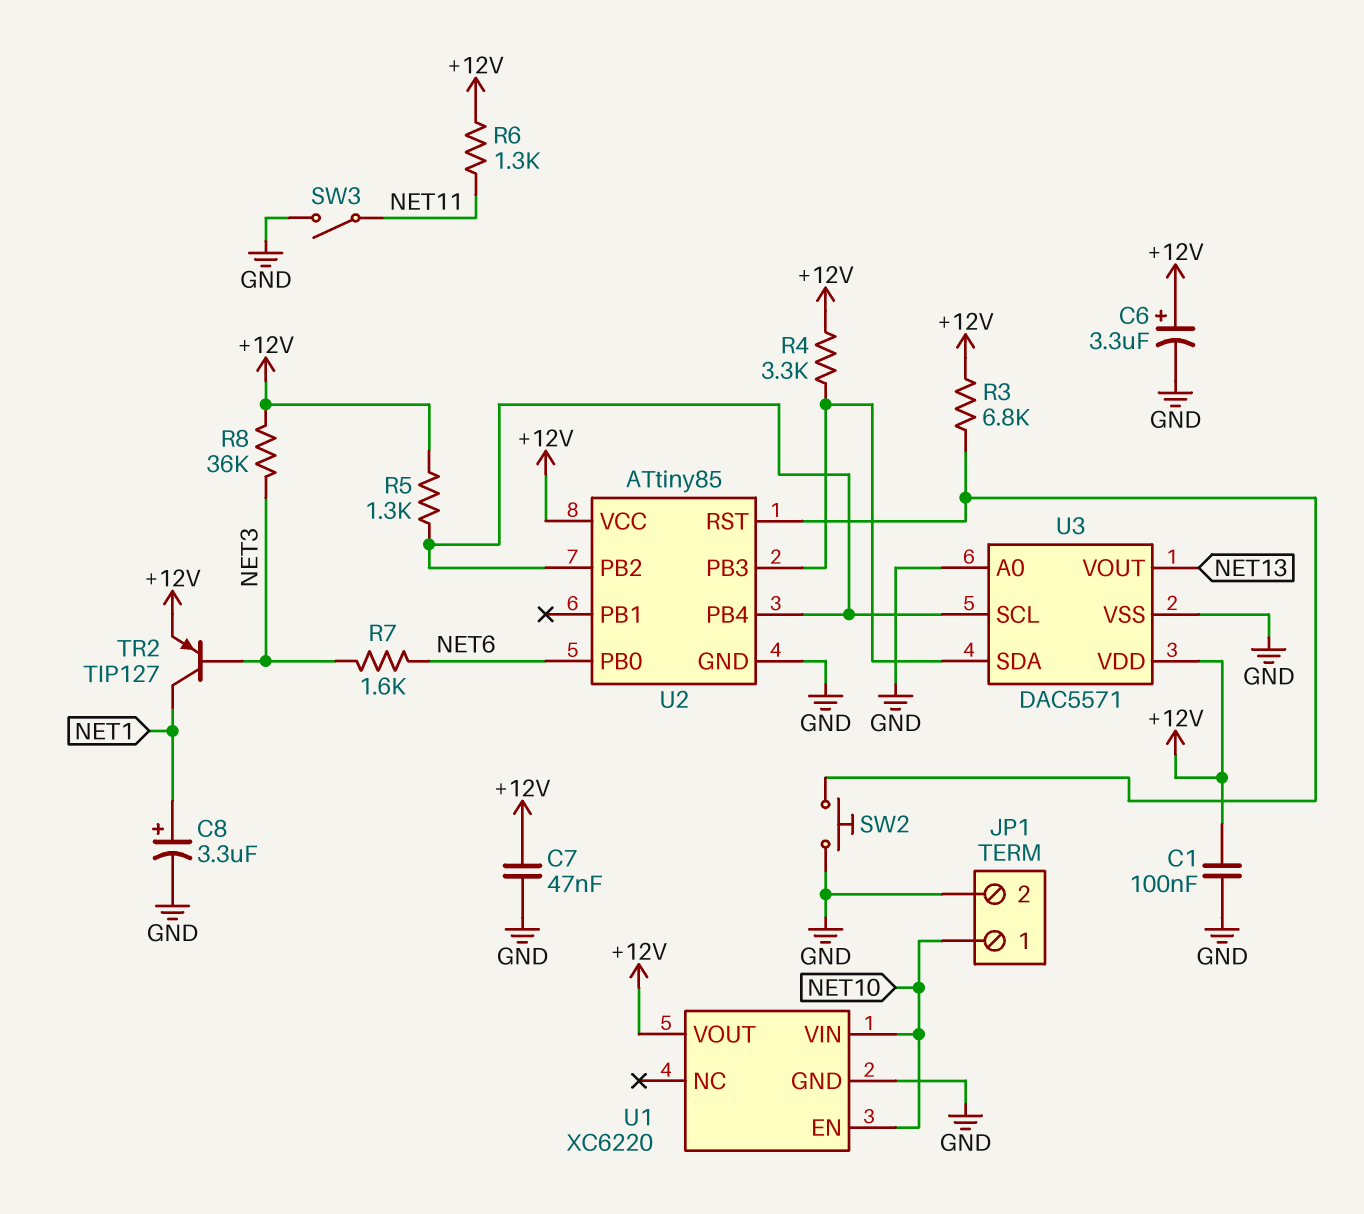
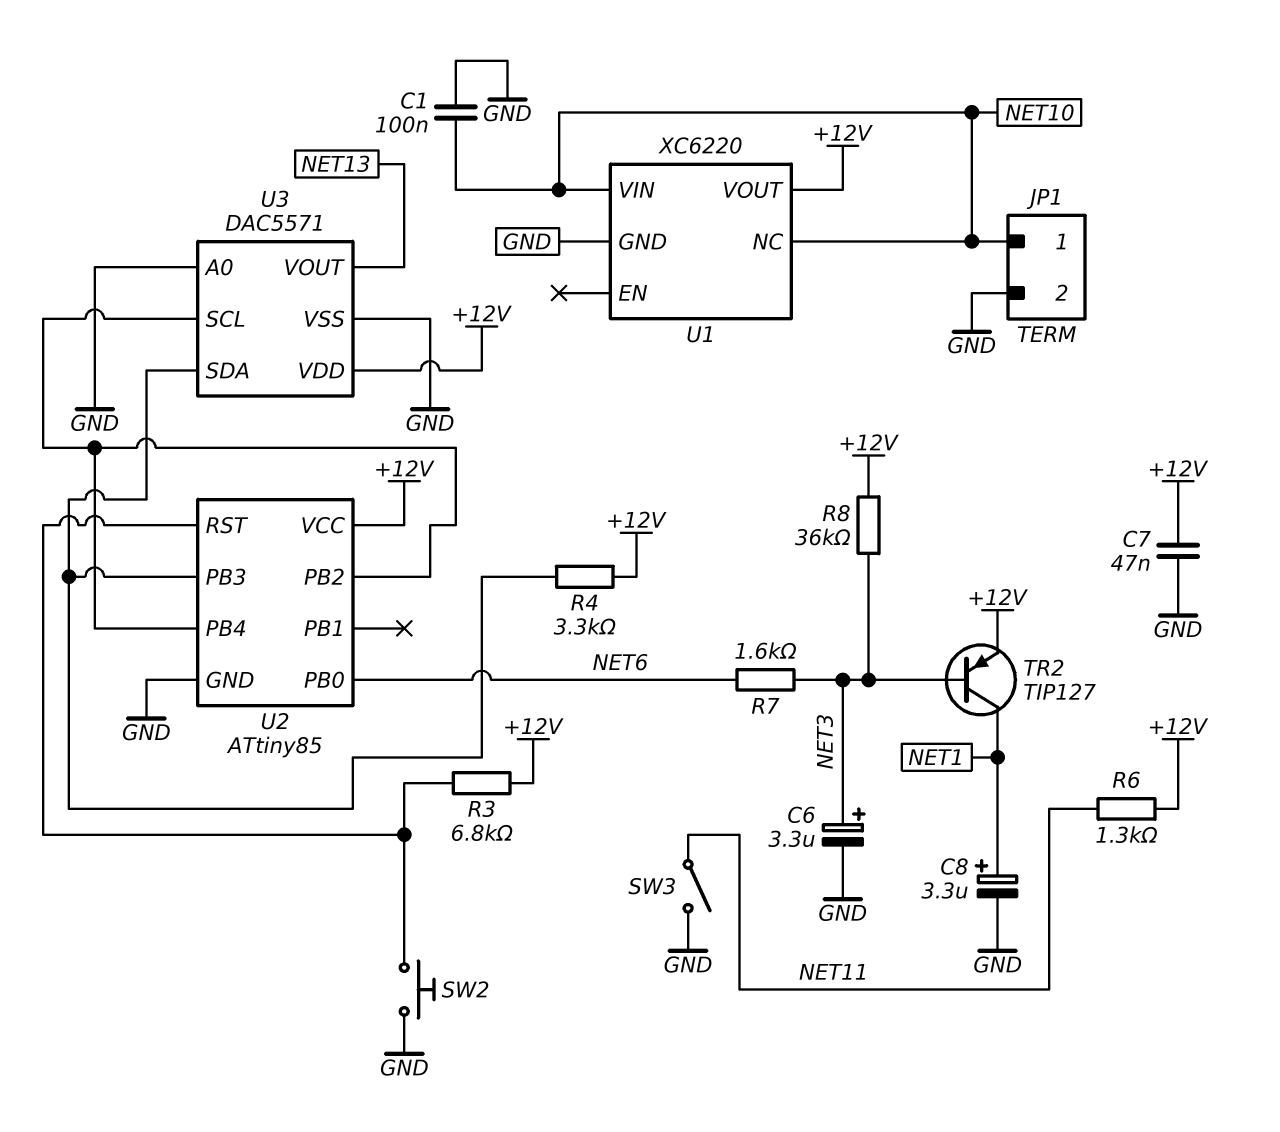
C1: 100nF (+12V, GND) -> 100nF (GND, NET10)
C6: 3.3uF (plus +12V, minus GND) -> 3.3uF (plus NET3, minus GND)
R5: 1.3k (+12V, U2/PB2) -> none
U1 pin EN: NET10 -> none
U1 pin NC: none -> NET10

